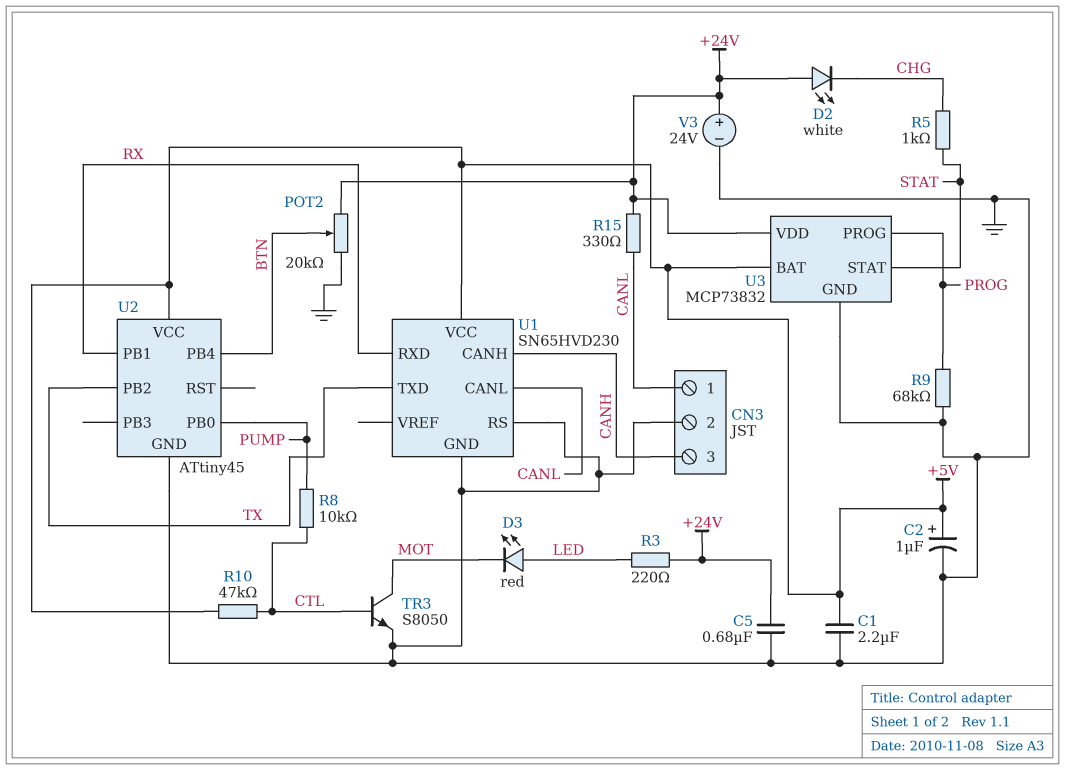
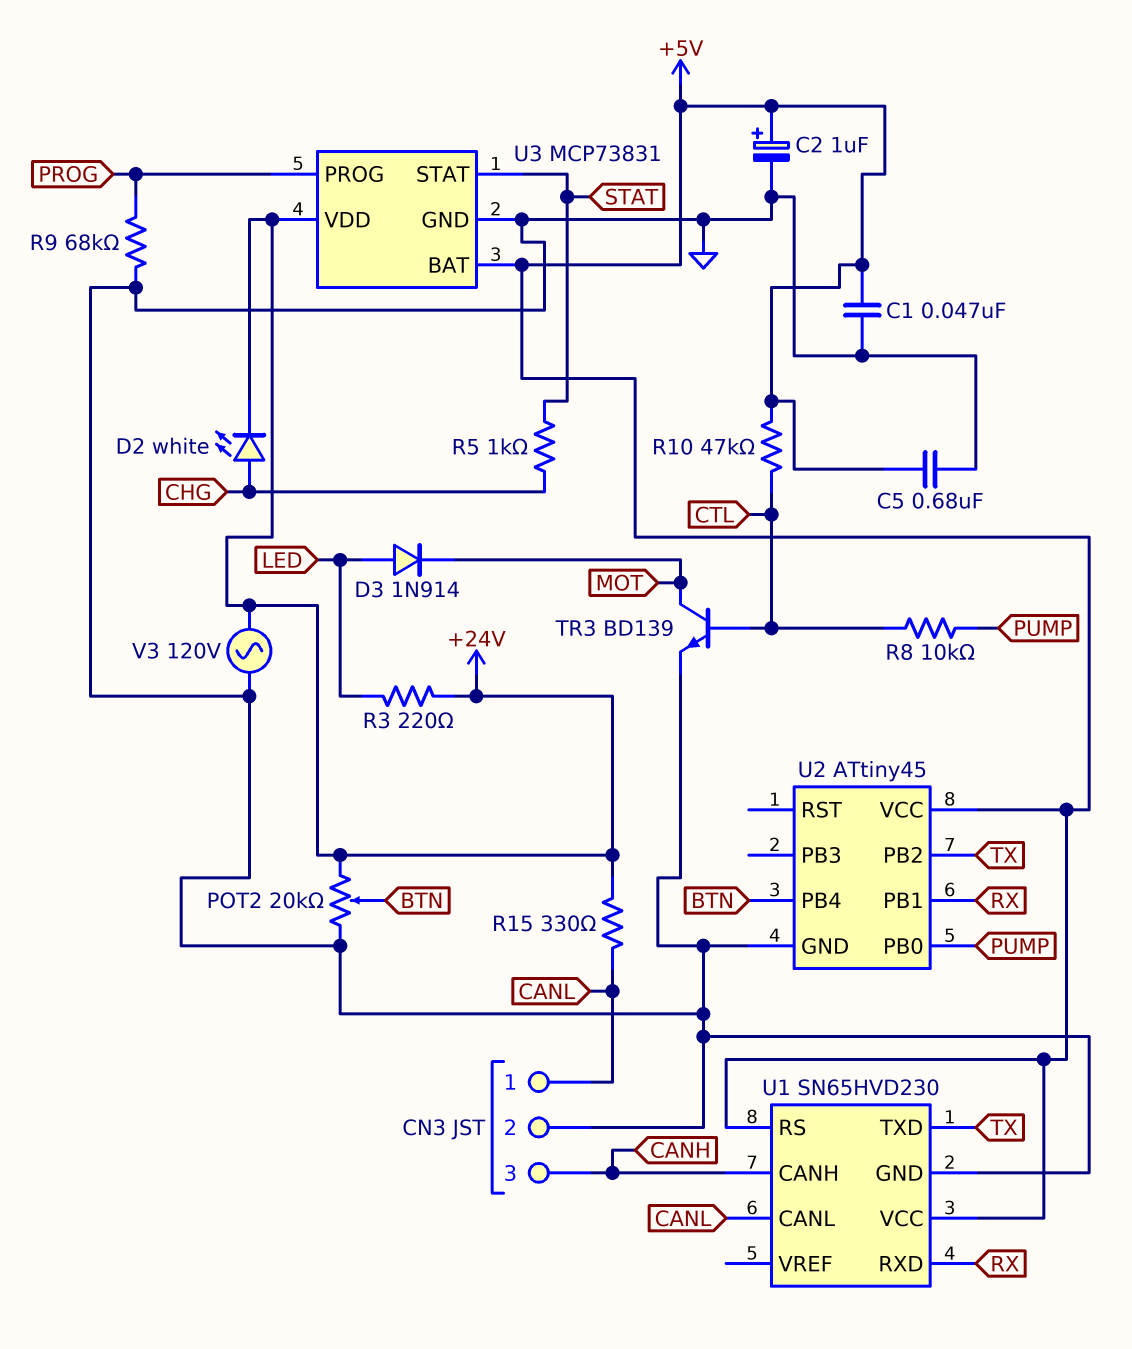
C1: 2.2uF (+5V, GND) -> 47nF (+5V, GND)
C5: 680nF (+24V, GND) -> 680nF (+5V, GND)
D2: LED white (A +24V, K CHG) -> LED white (A CHG, K +24V)
D3: LED red (A LED, K MOT) -> diode 1N914 (A LED, K MOT)
TR3: NPN S8050 (B CTL, C MOT, E GND) -> NPN BD139 (B CTL, C MOT, E GND)
U1 pin RS: GND -> +5V
U3: MCP73832 -> MCP73831
V3: 24V (plus +24V, minus GND) -> AC 120V (+24V, GND)

